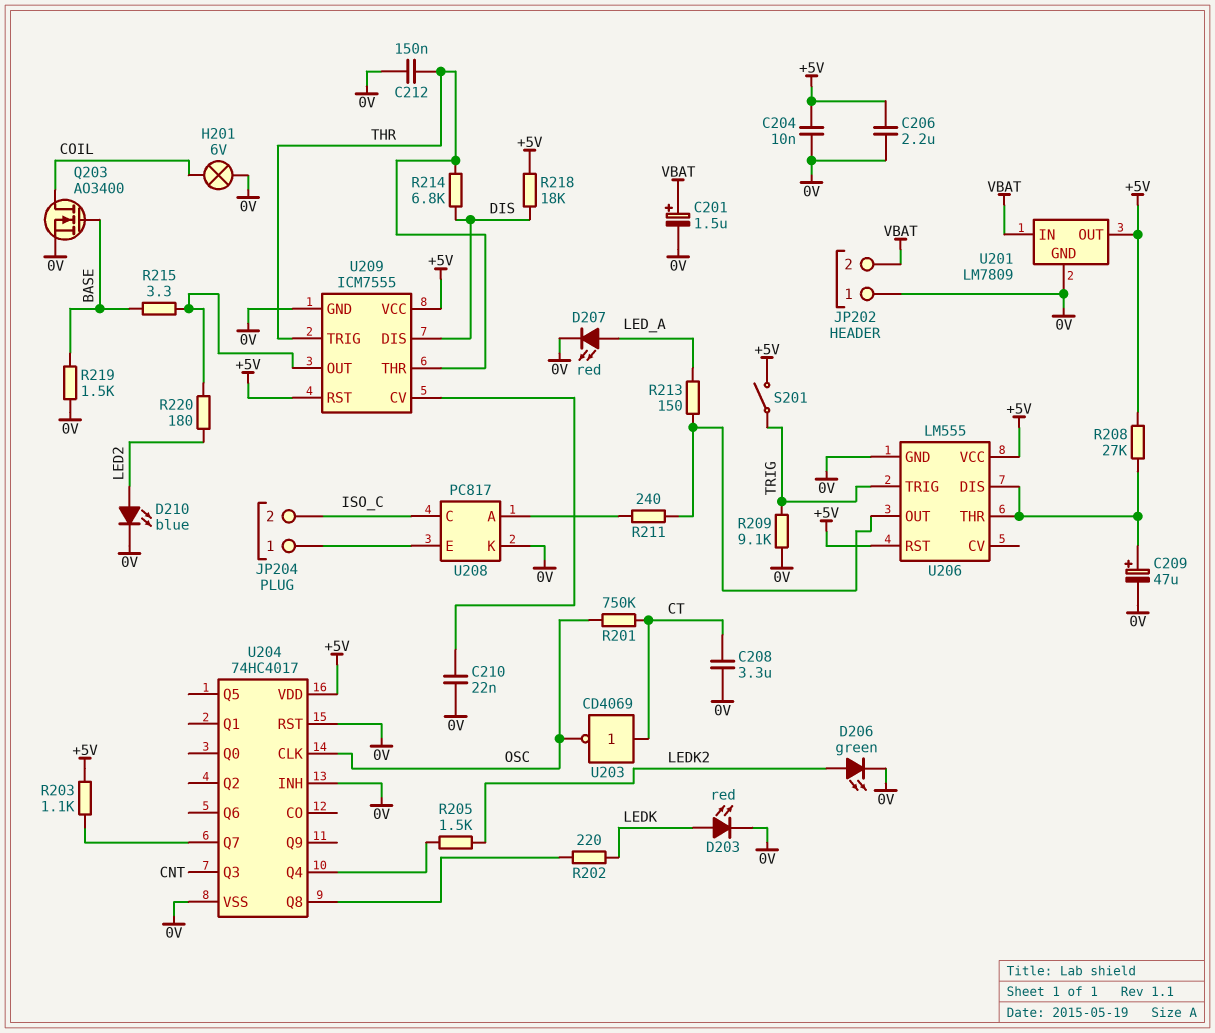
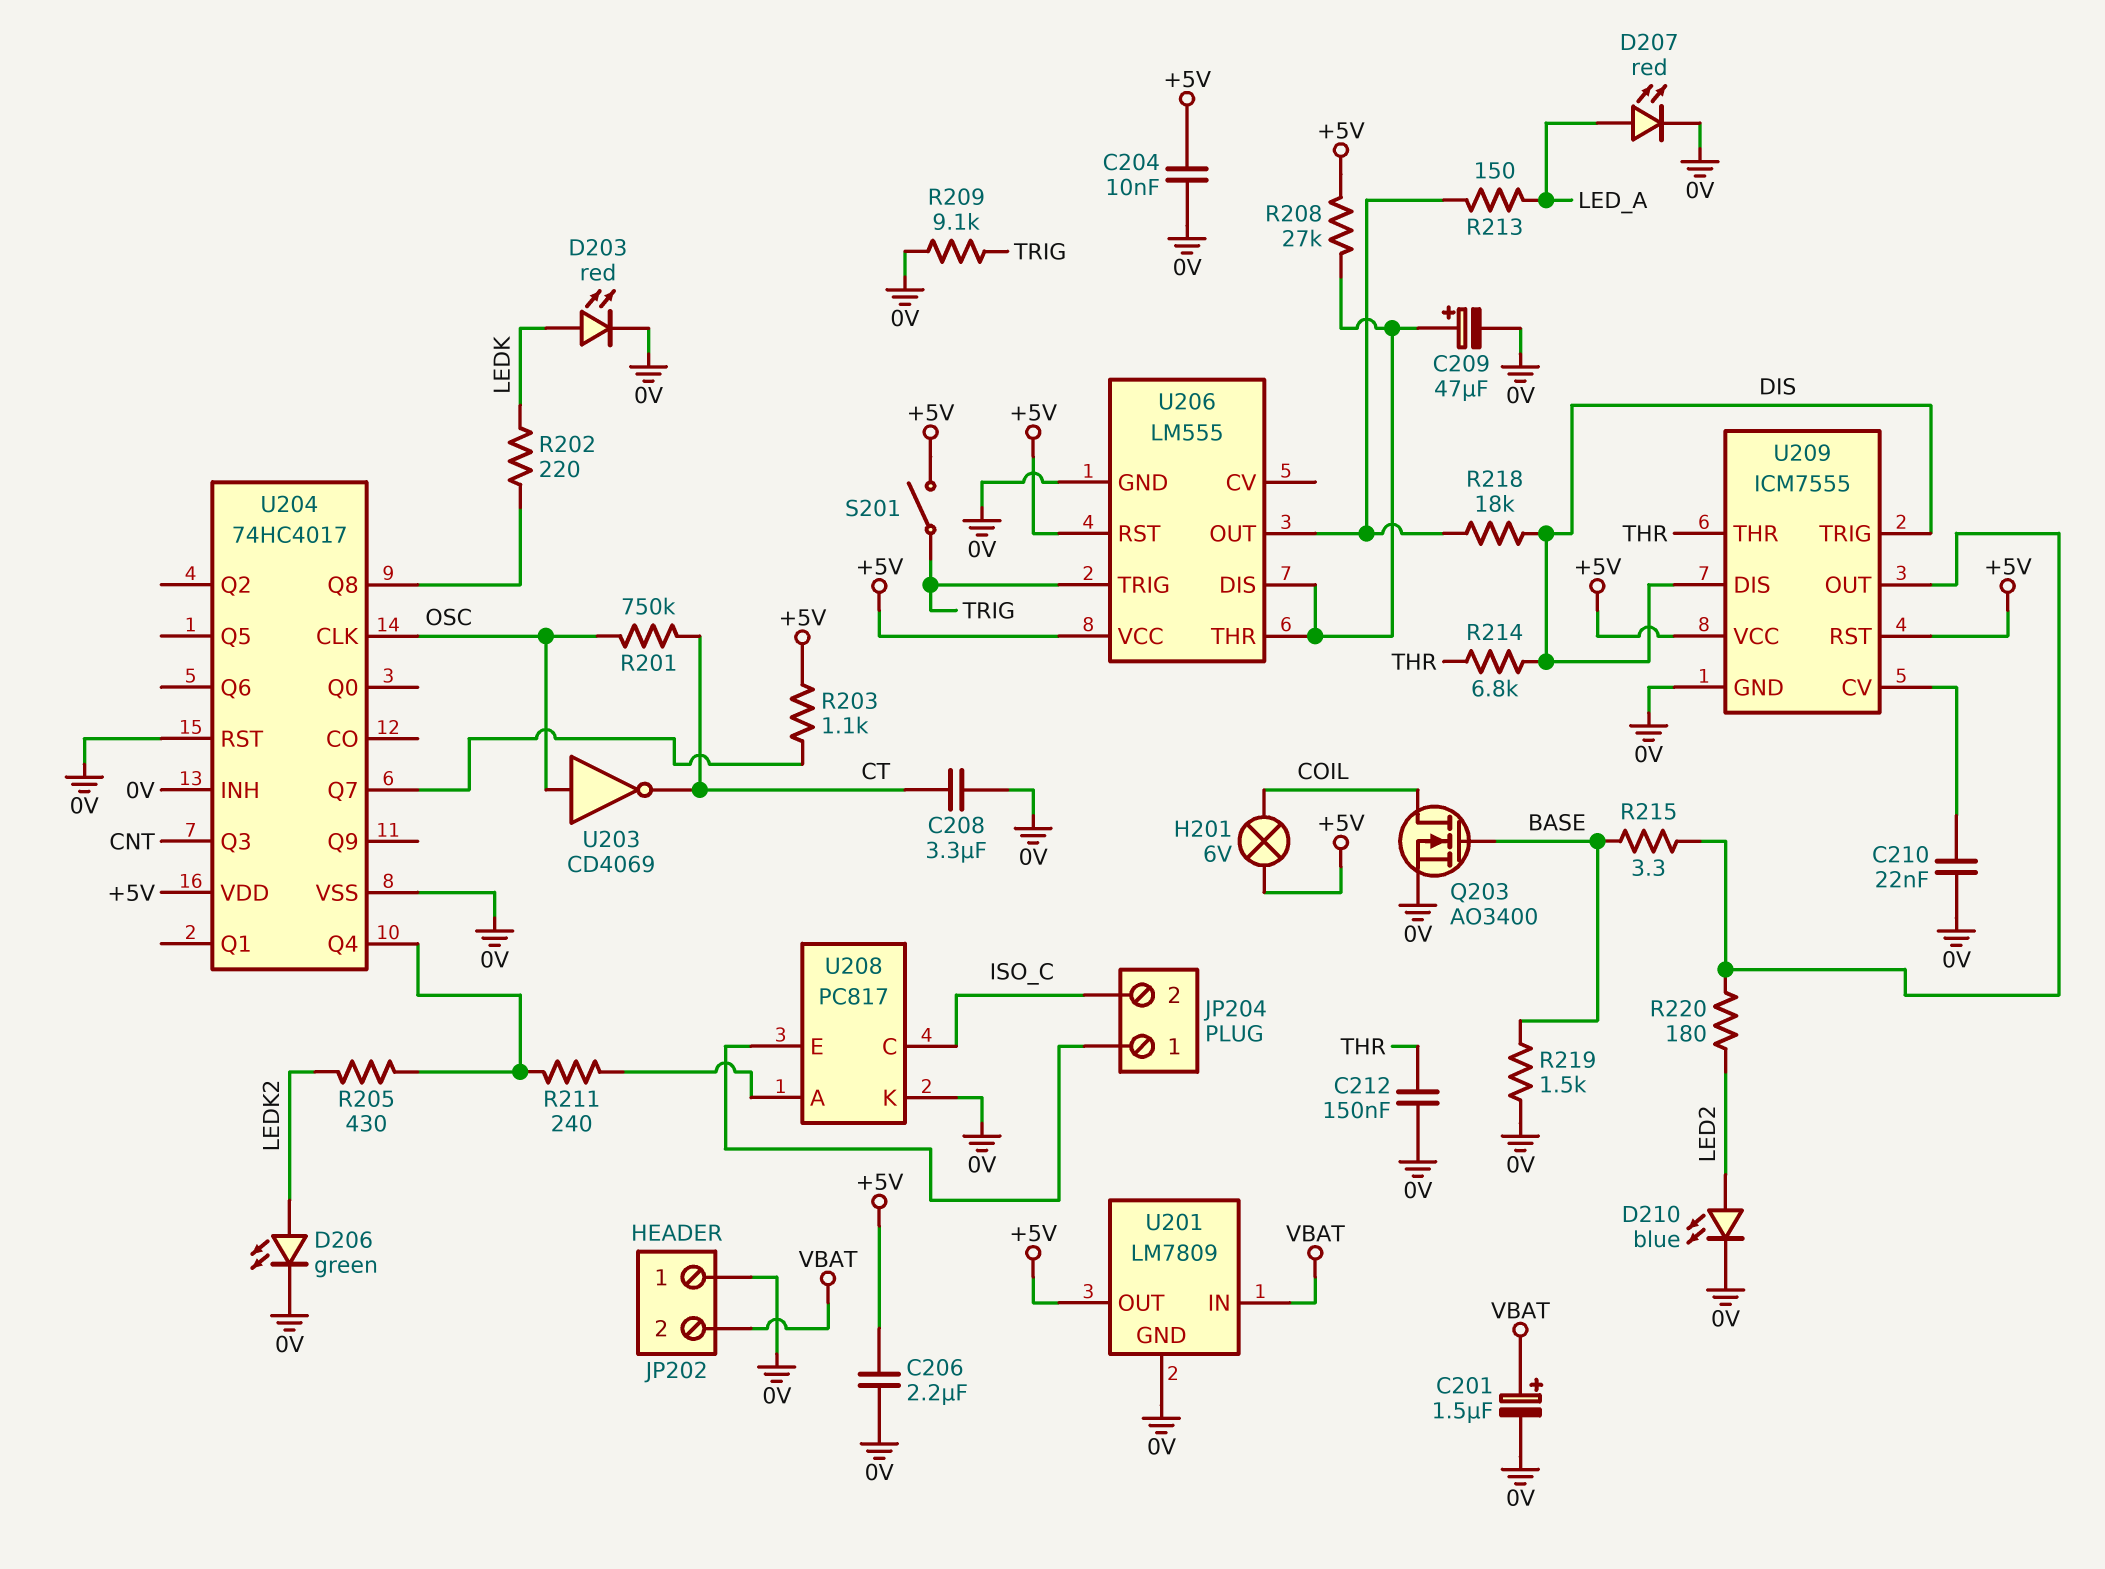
H201: lamp 6V (0V, COIL) -> lamp 6V (+5V, COIL)
R205: 1.5k (LEDK2, U204/Q4) -> 430 (LEDK2, U204/Q4)
R211: 240 (U206/OUT, U208/A) -> 240 (U204/Q4, U208/A)
R218: 18k (+5V, DIS) -> 18k (DIS, U206/OUT)
U203: NOT CD4069 (in CT, out OSC) -> NOT CD4069 (in OSC, out CT)
U209 pin TRIG: THR -> DIS

